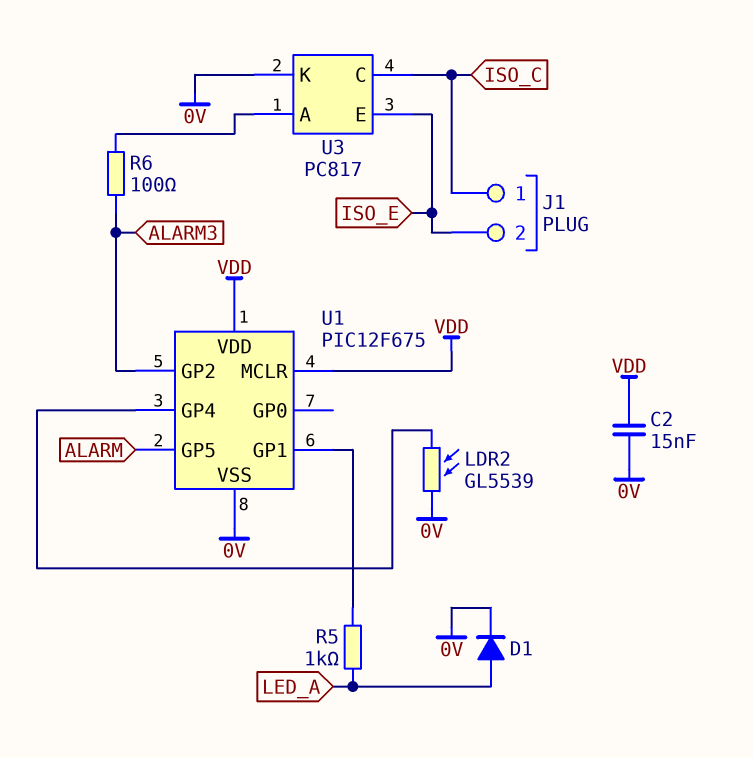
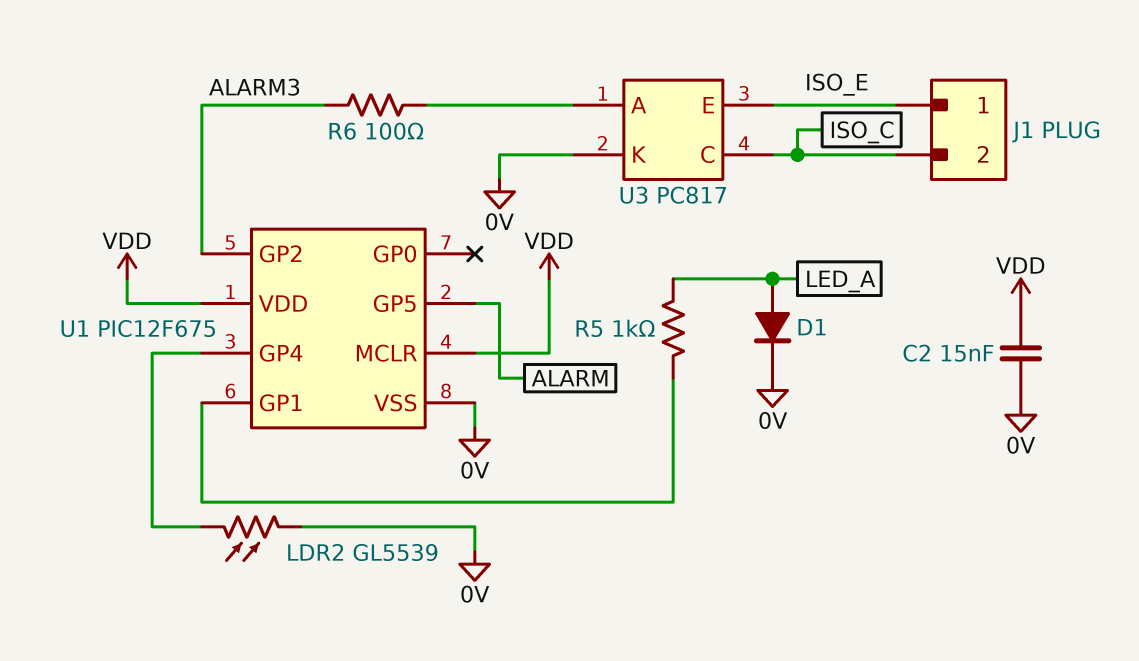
J1 pin 1: ISO_C -> ISO_E
J1 pin 2: ISO_E -> ISO_C

